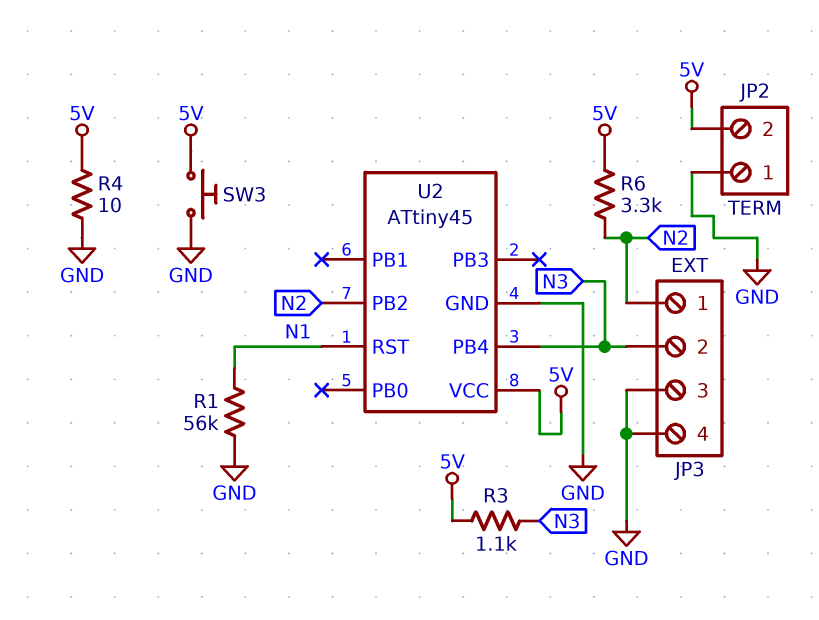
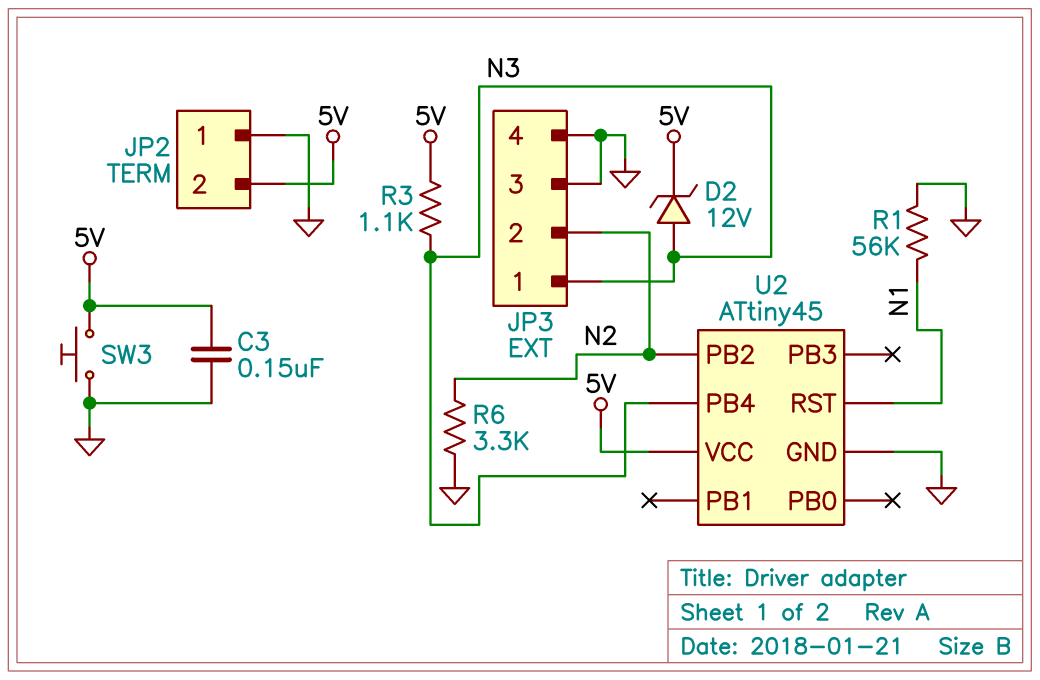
C3: none -> 150nF (5V, GND)
D2: none -> zener 12V (A N3, K 5V)
JP3 pin 1: N2 -> N3
JP3 pin 2: N3 -> N2
R4: 10 (5V, GND) -> none
R6: 3.3k (5V, N2) -> 3.3k (GND, N2)

